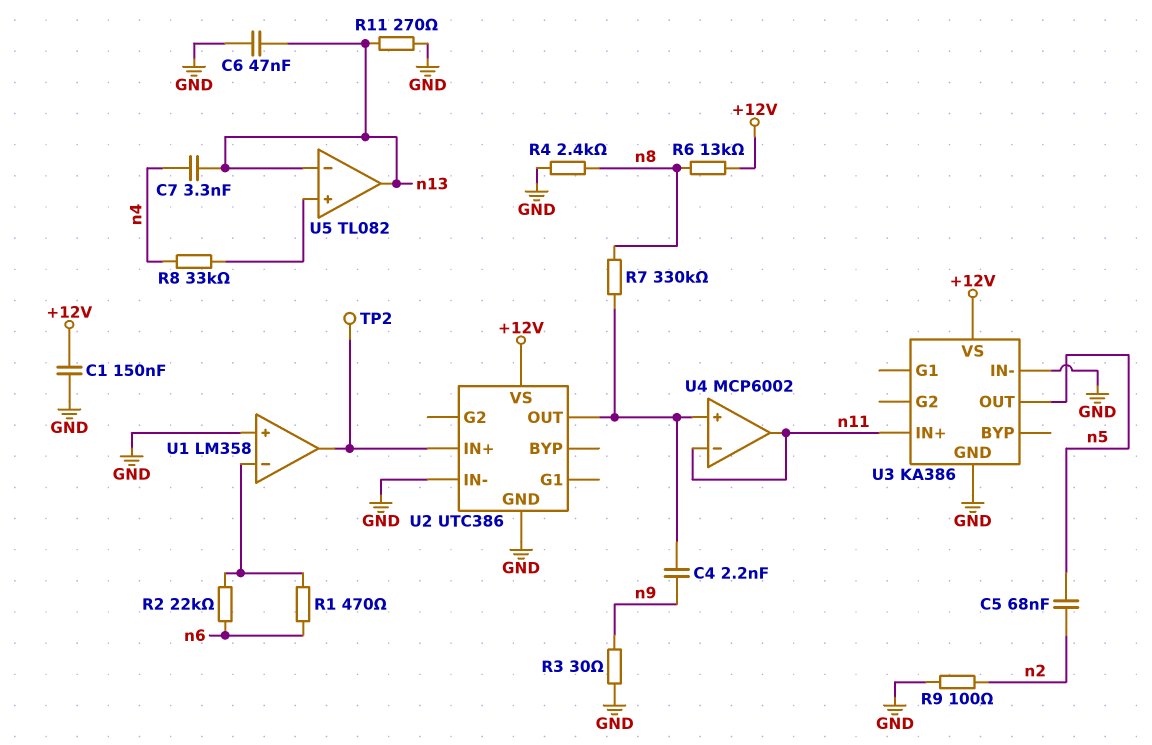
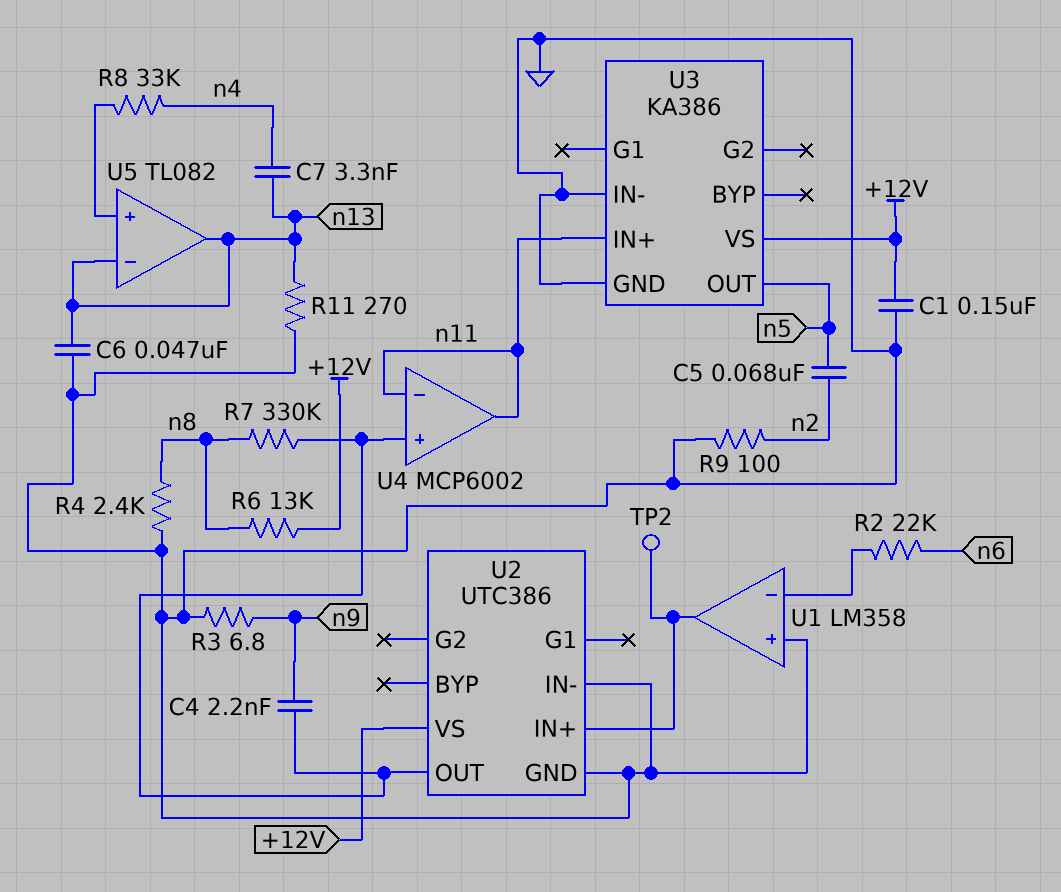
R1: 470 (U1/in-, n6) -> none
R3: 30 (GND, n9) -> 6.8 (GND, n9)

